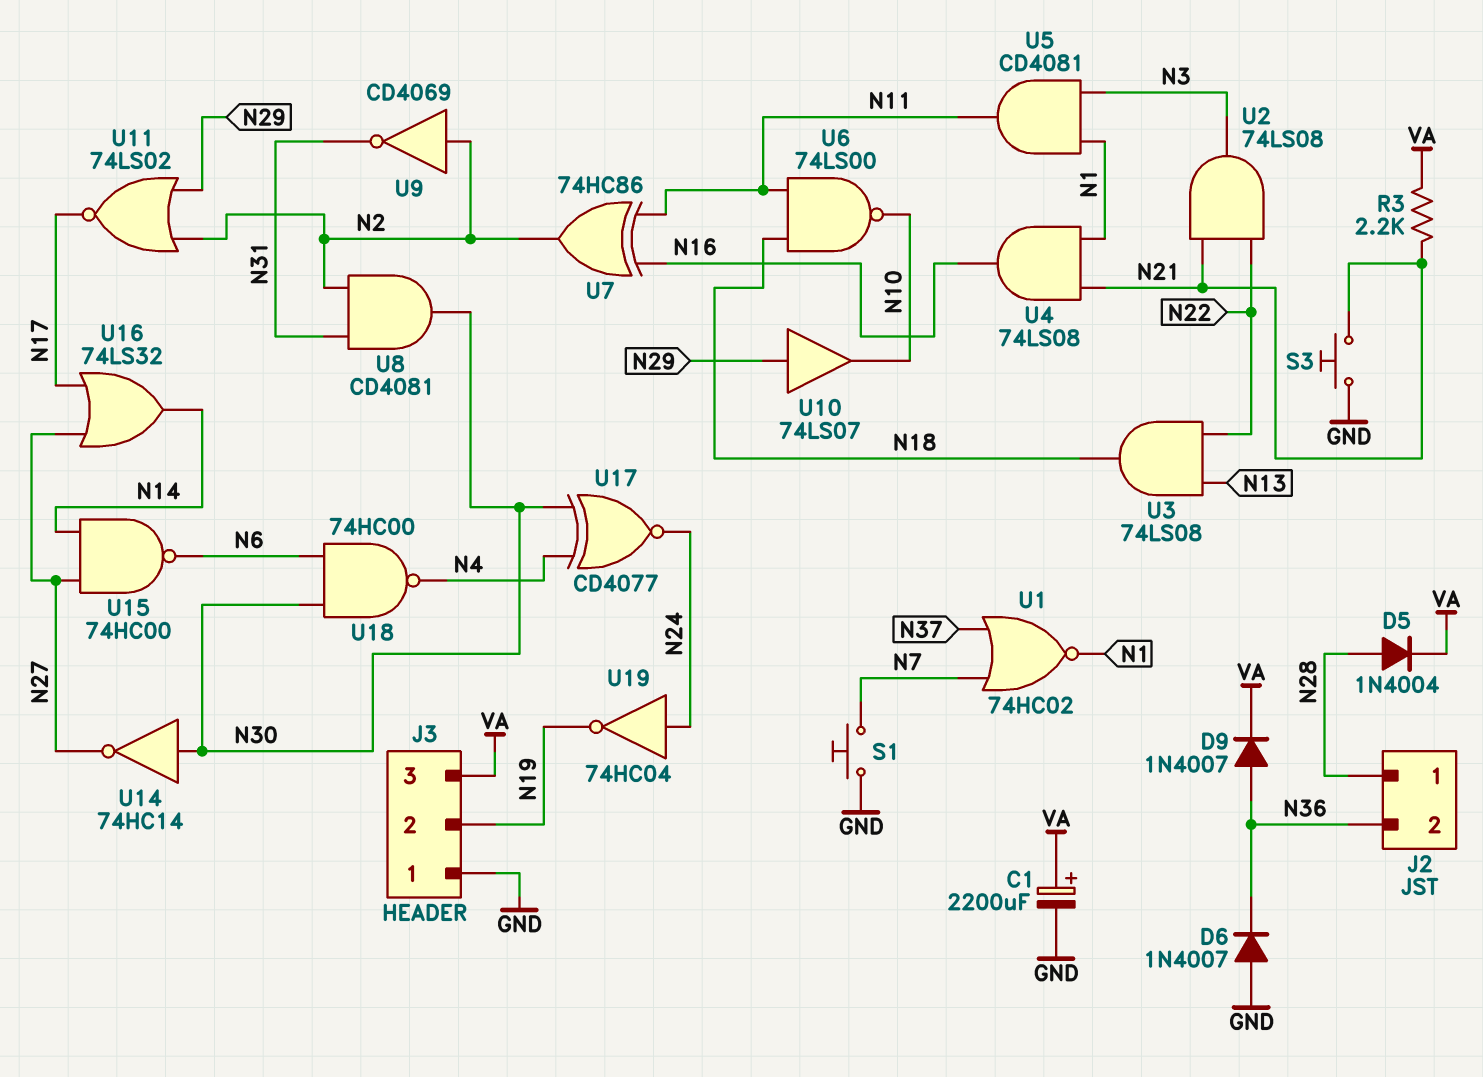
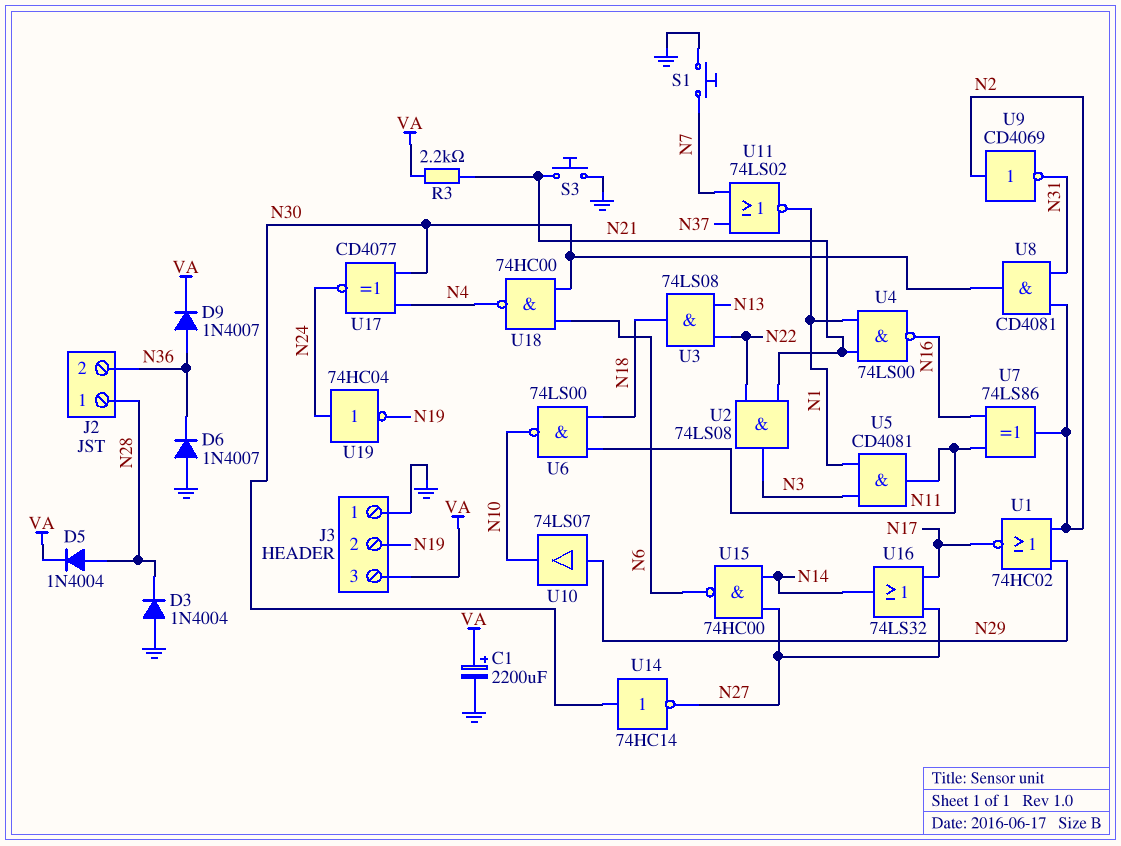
D3: none -> diode 1N4004 (A GND, K N28)
U1: NOR 74HC02 (in N7, in N37, out N1) -> NOR 74HC02 (in N2, in N29, out N17)
U4: AND 74LS08 (in N1, in N21, out N16) -> NAND 74LS00 (in N1, in N21, out N16)
U7: XOR 74HC86 (in N11, in N16, out N2) -> XOR 74LS86 (in N11, in N16, out N2)
U11: NOR 74LS02 (in N2, in N29, out N17) -> NOR 74LS02 (in N7, in N37, out N1)

